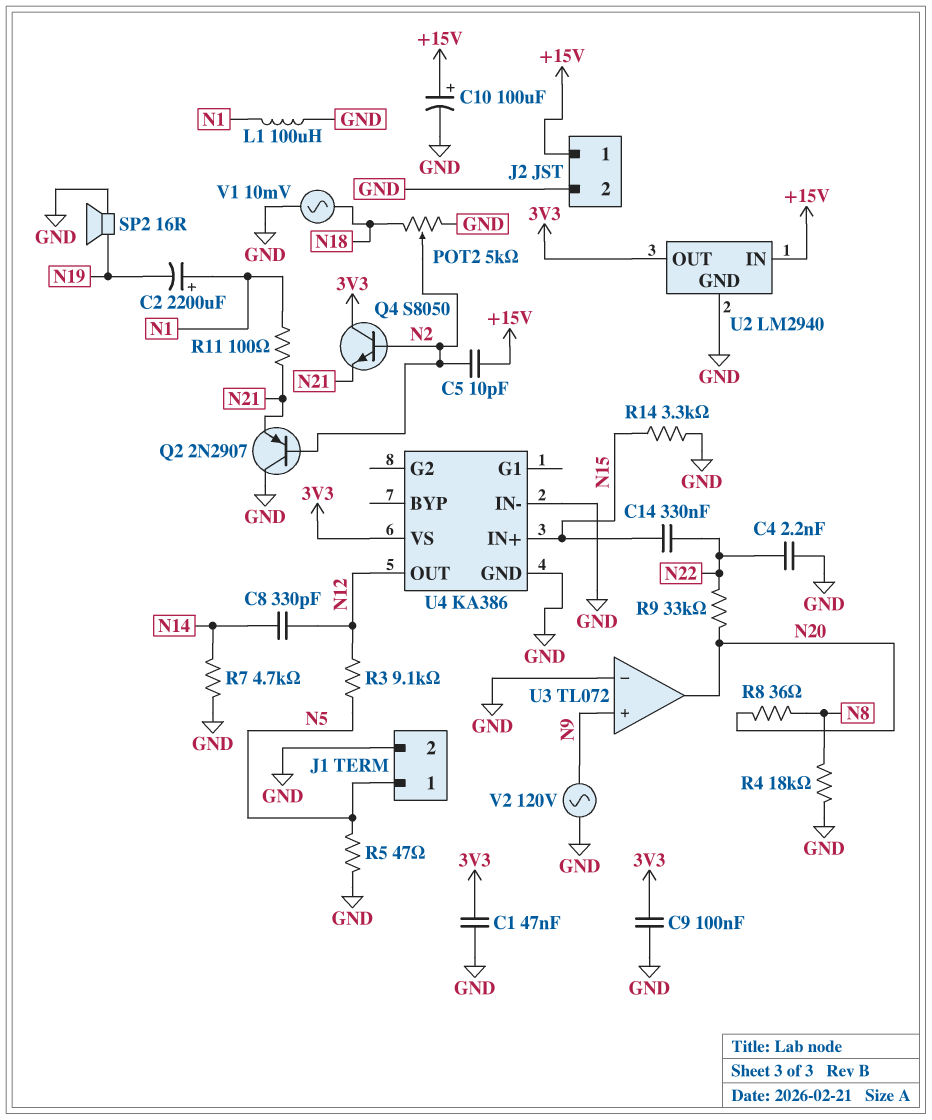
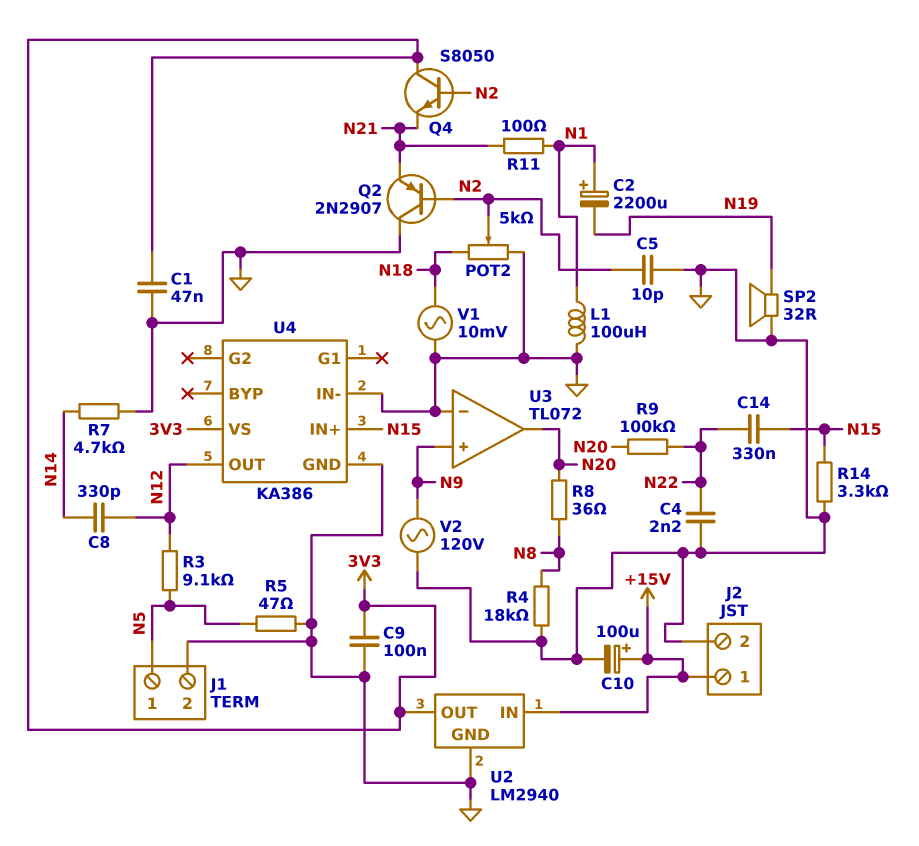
C5: 10pF (+15V, N2) -> 10pF (GND, N2)
R9: 33k (N20, N22) -> 100k (N20, N22)
SP2: speaker 16R (GND, N19) -> speaker 32R (GND, N19)

